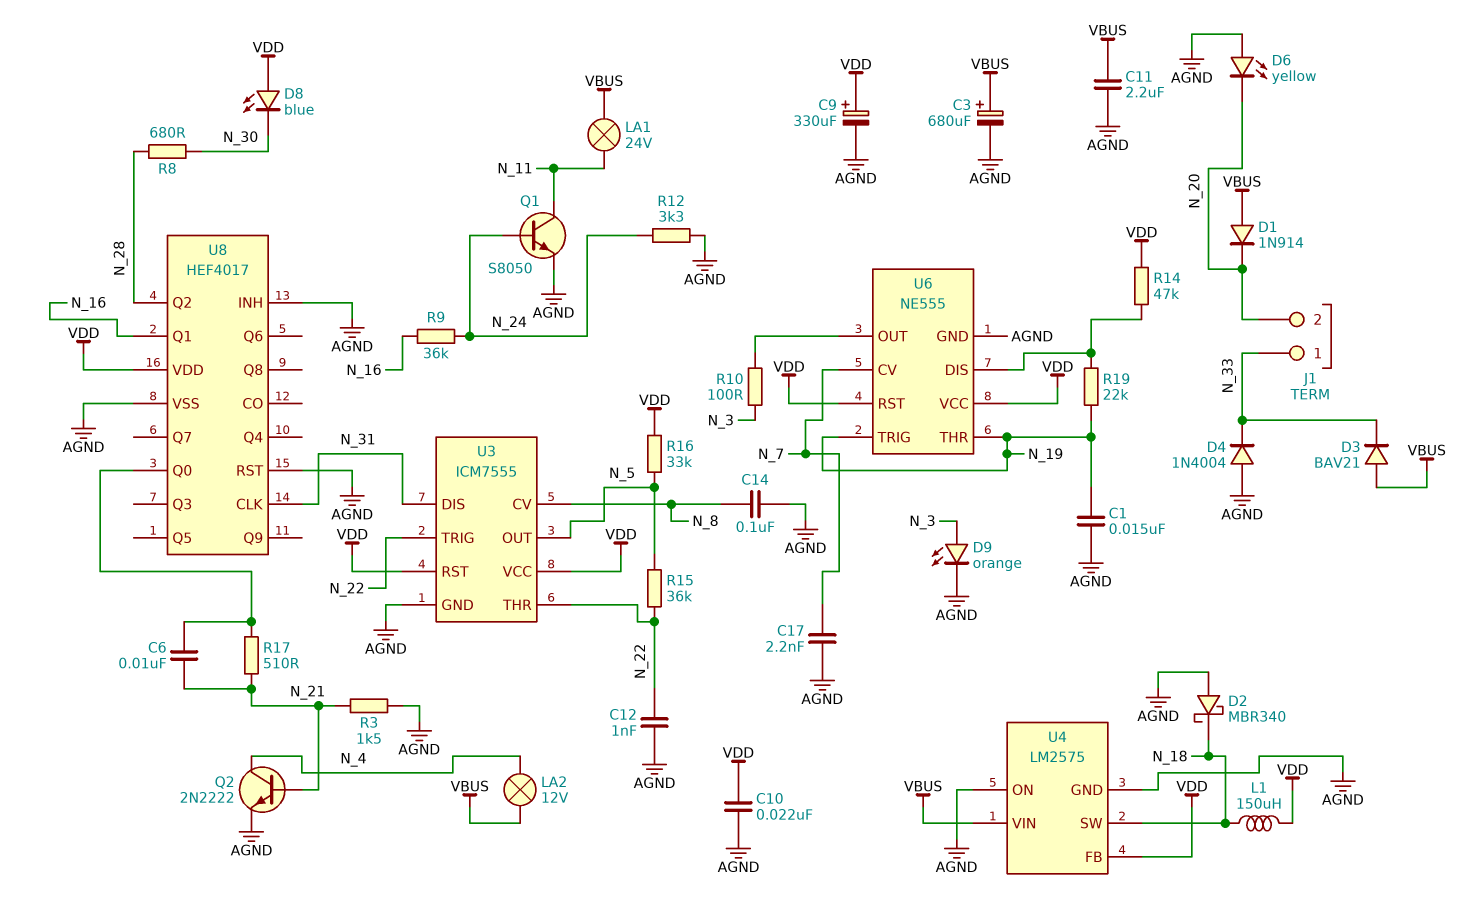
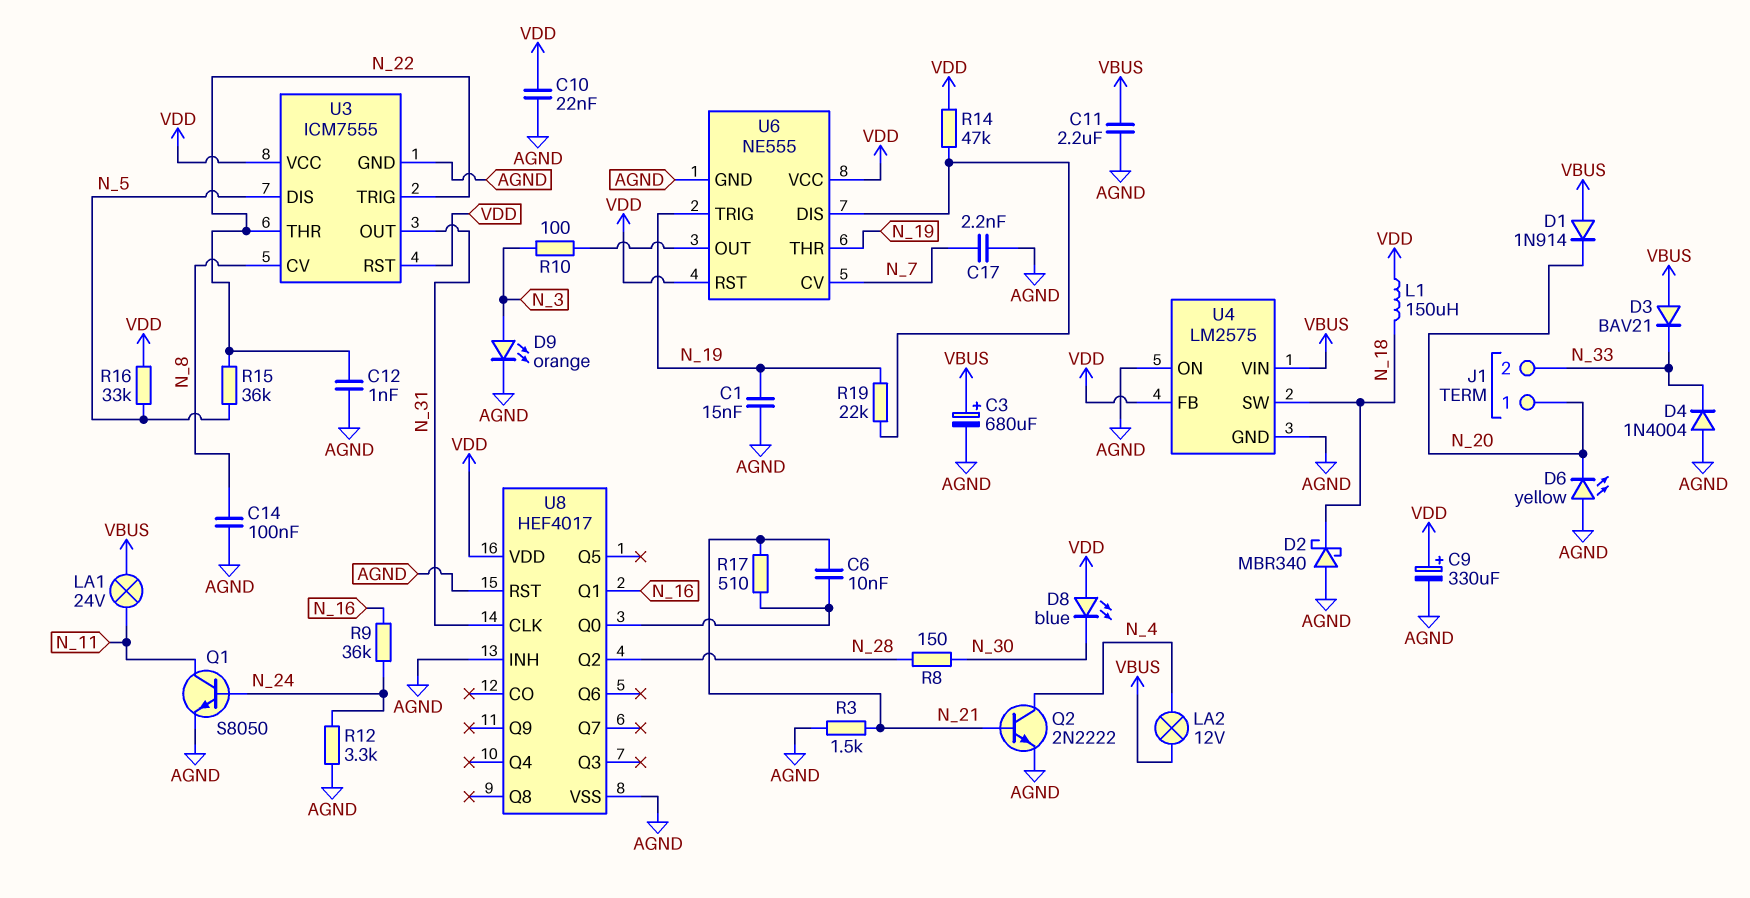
J1 pin 1: N_33 -> N_20
J1 pin 2: N_20 -> N_33
R8: 680 (N_28, N_30) -> 150 (N_28, N_30)
U3 pin DIS: N_31 -> N_5
U3 pin OUT: N_5 -> N_31

